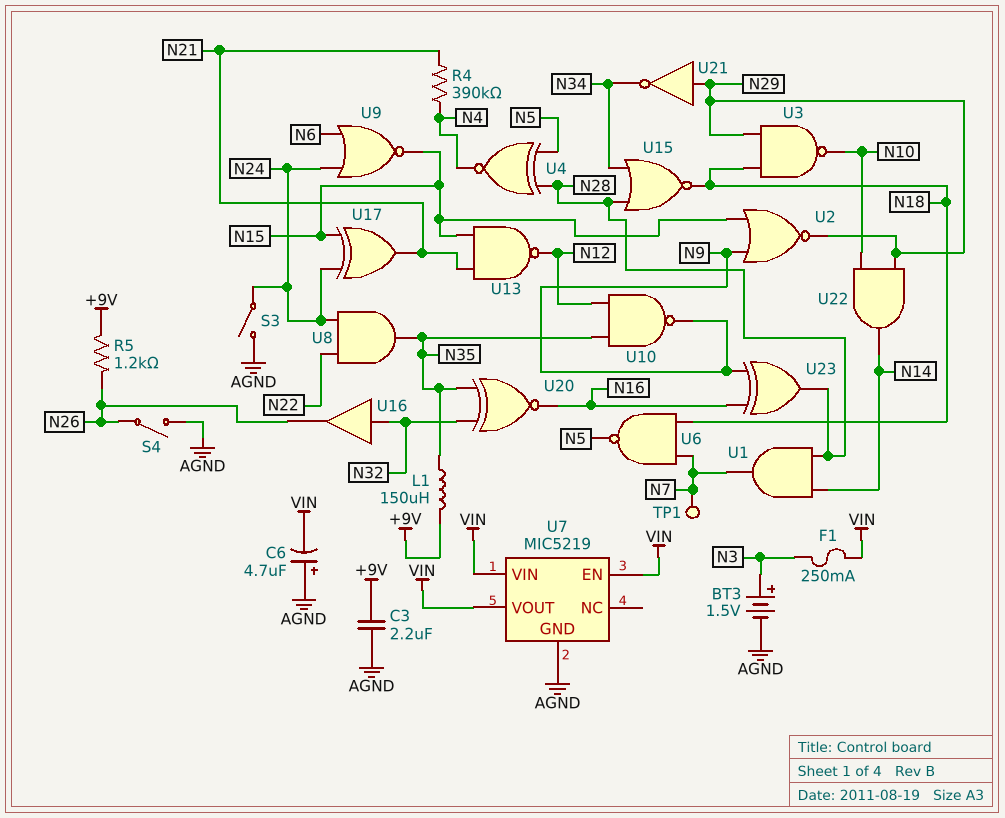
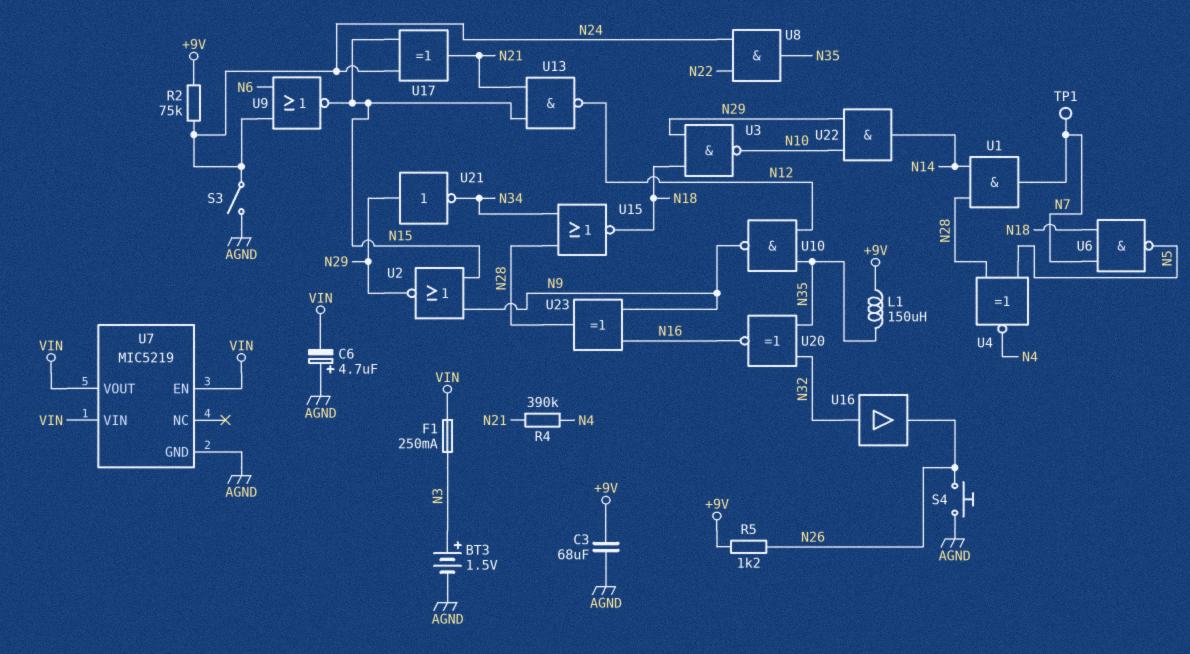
C3: 2.2uF (+9V, AGND) -> 68uF (+9V, AGND)
R2: none -> 75k (+9V, N24)
S4: switch (AGND, N26) -> button (AGND, N26)

